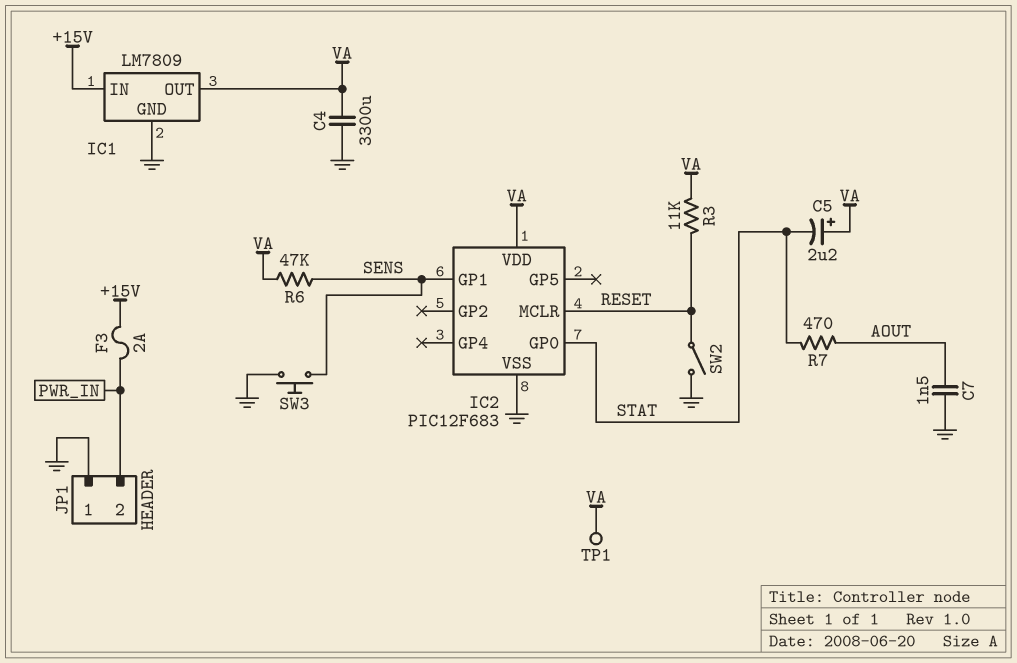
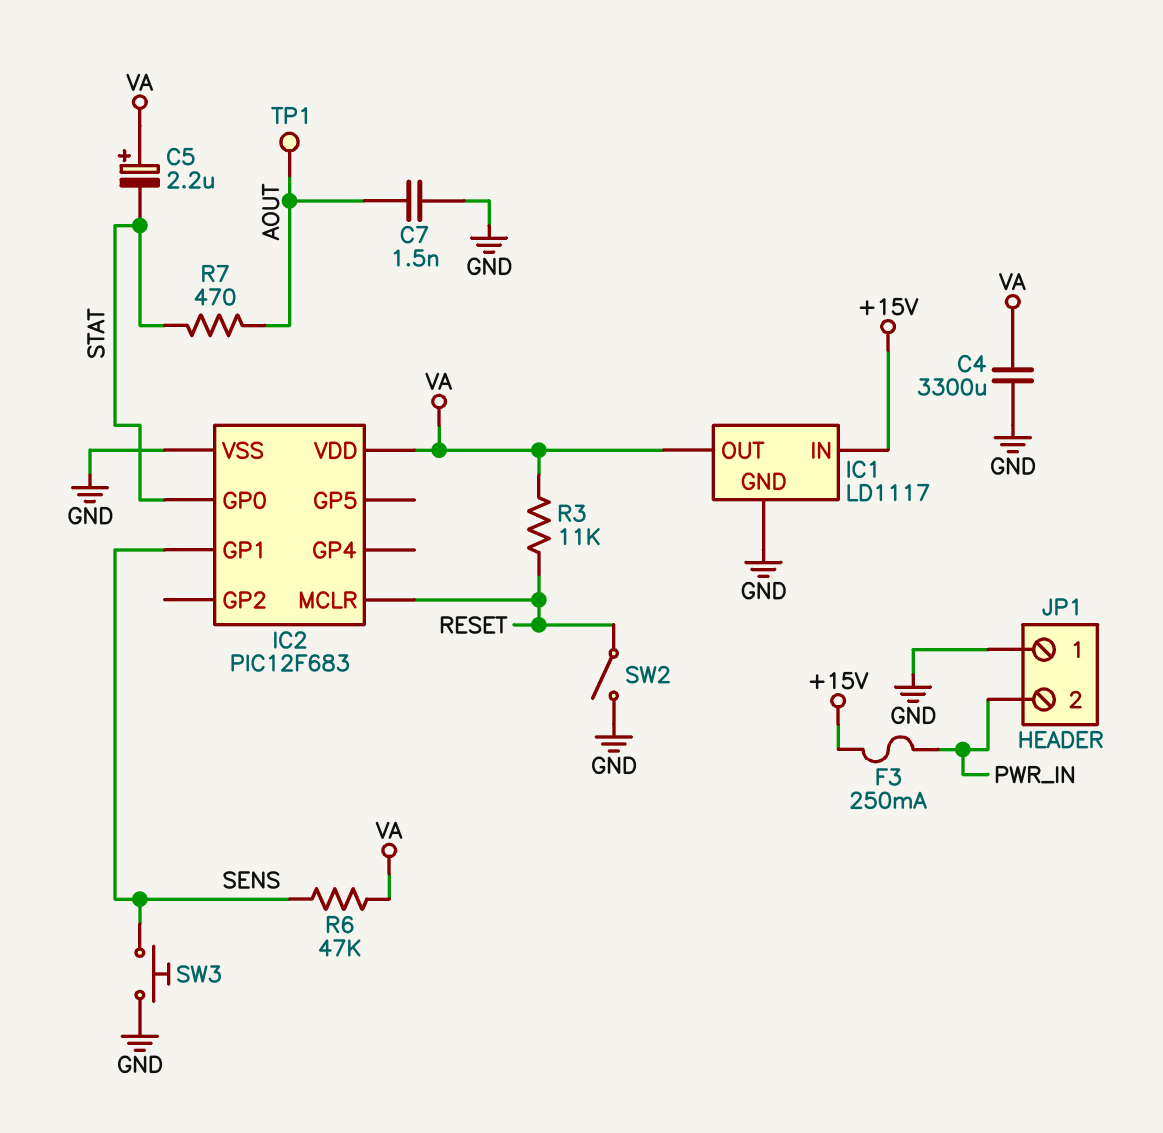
F3: 2A (+15V, PWR_IN) -> 250mA (+15V, PWR_IN)
IC1: LM7809 -> LD1117
TP1: test point (VA) -> test point (AOUT)

